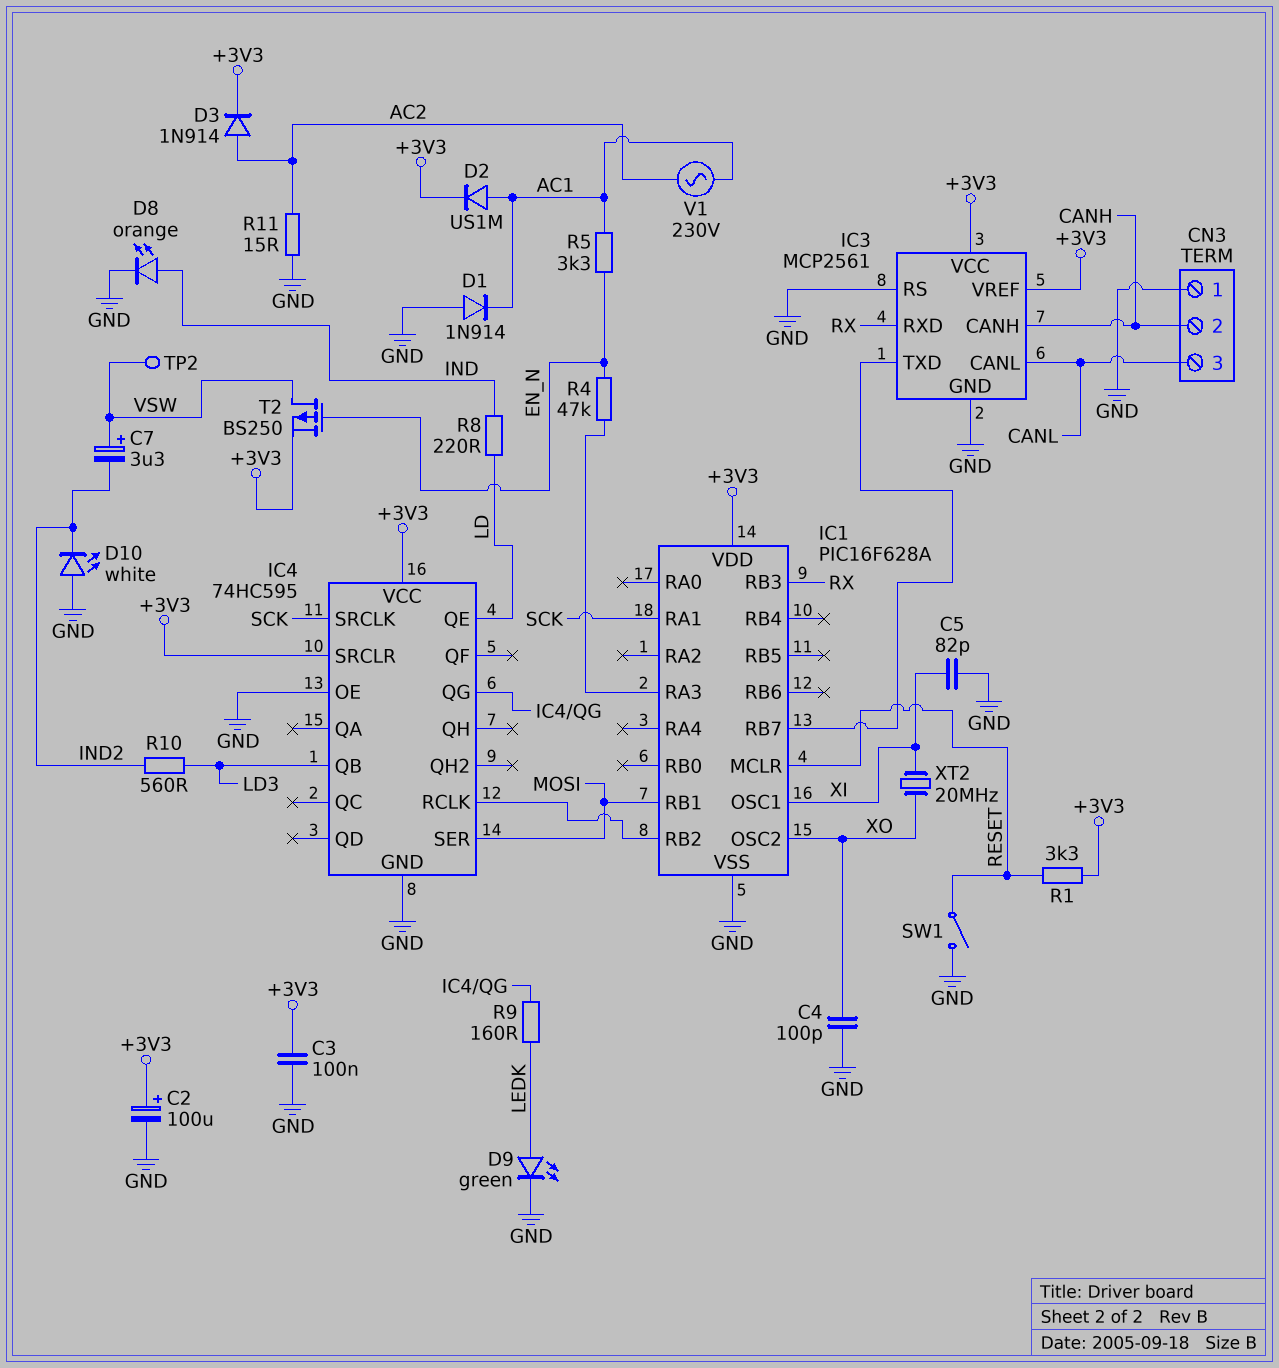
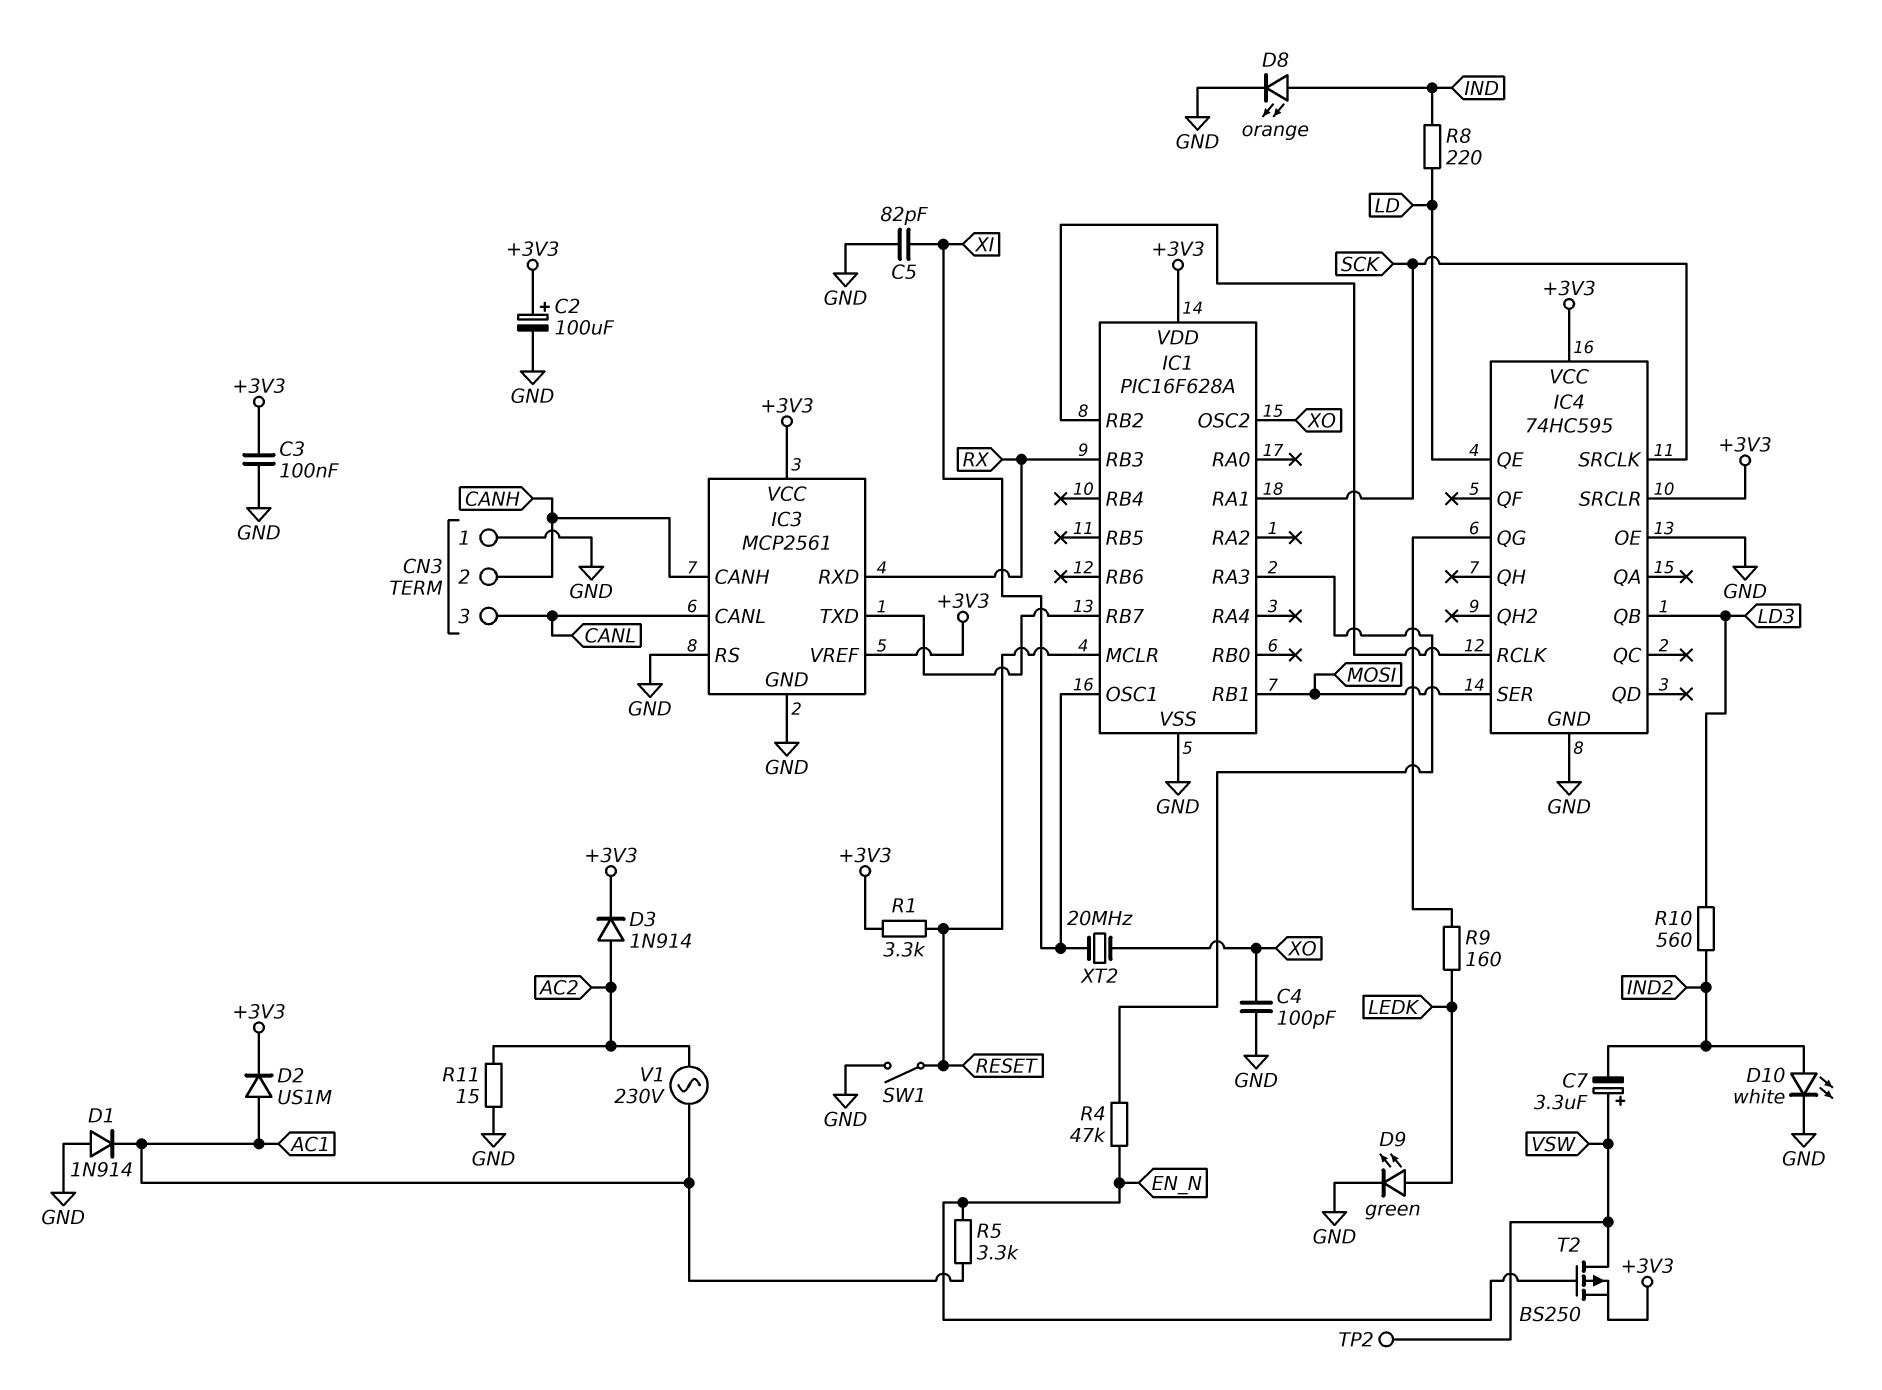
D10: LED white (A GND, K IND2) -> LED white (A IND2, K GND)

